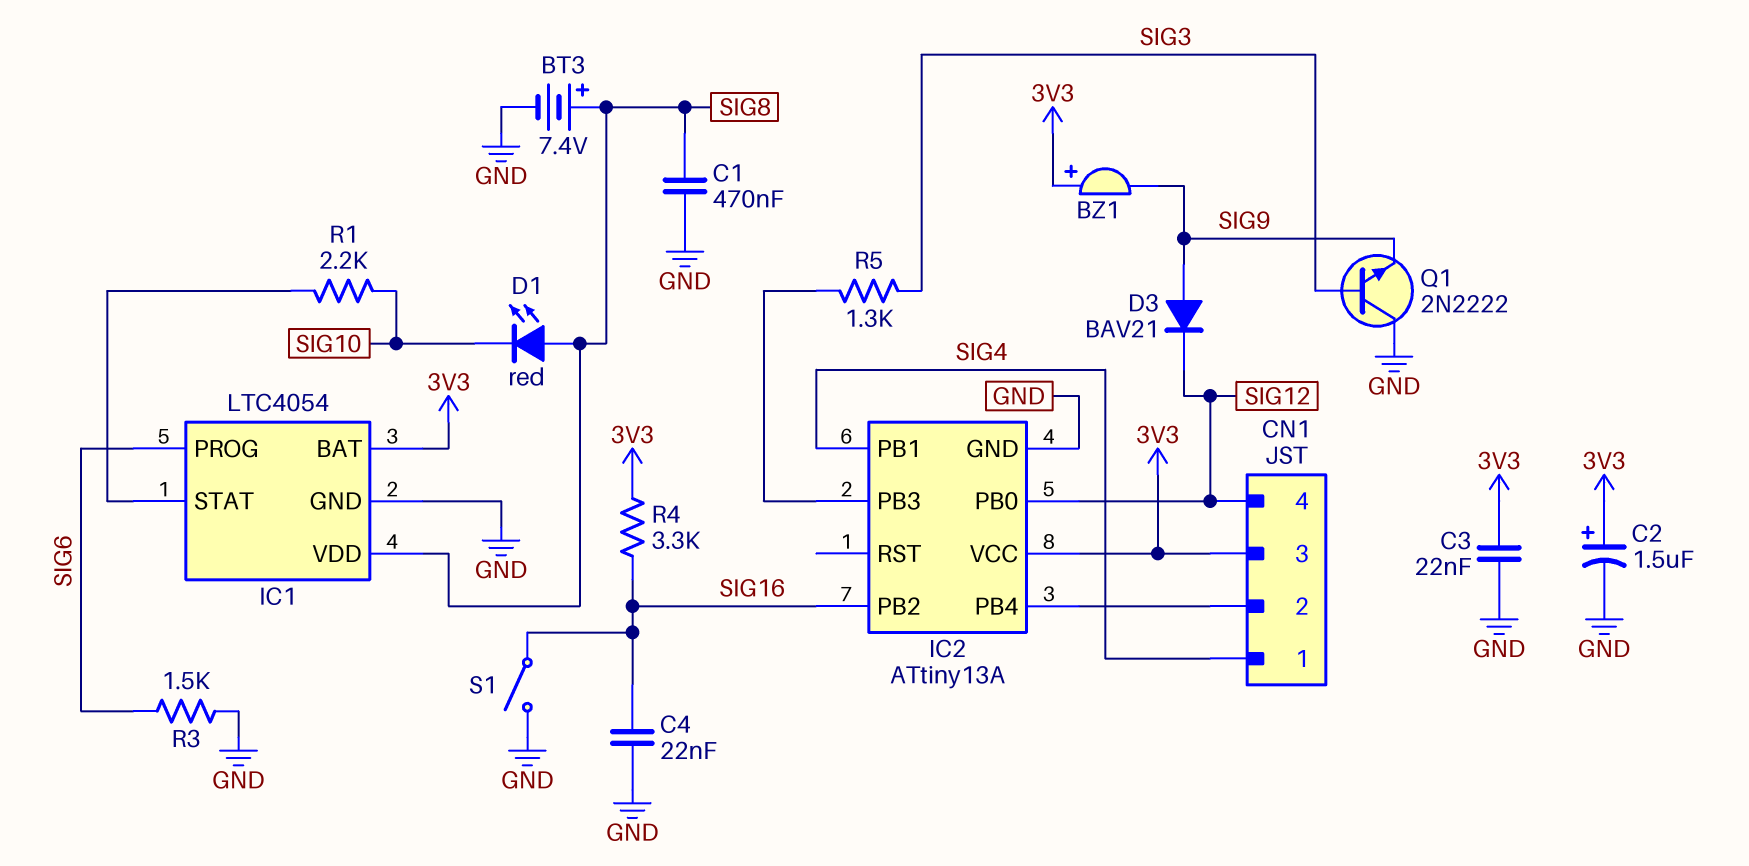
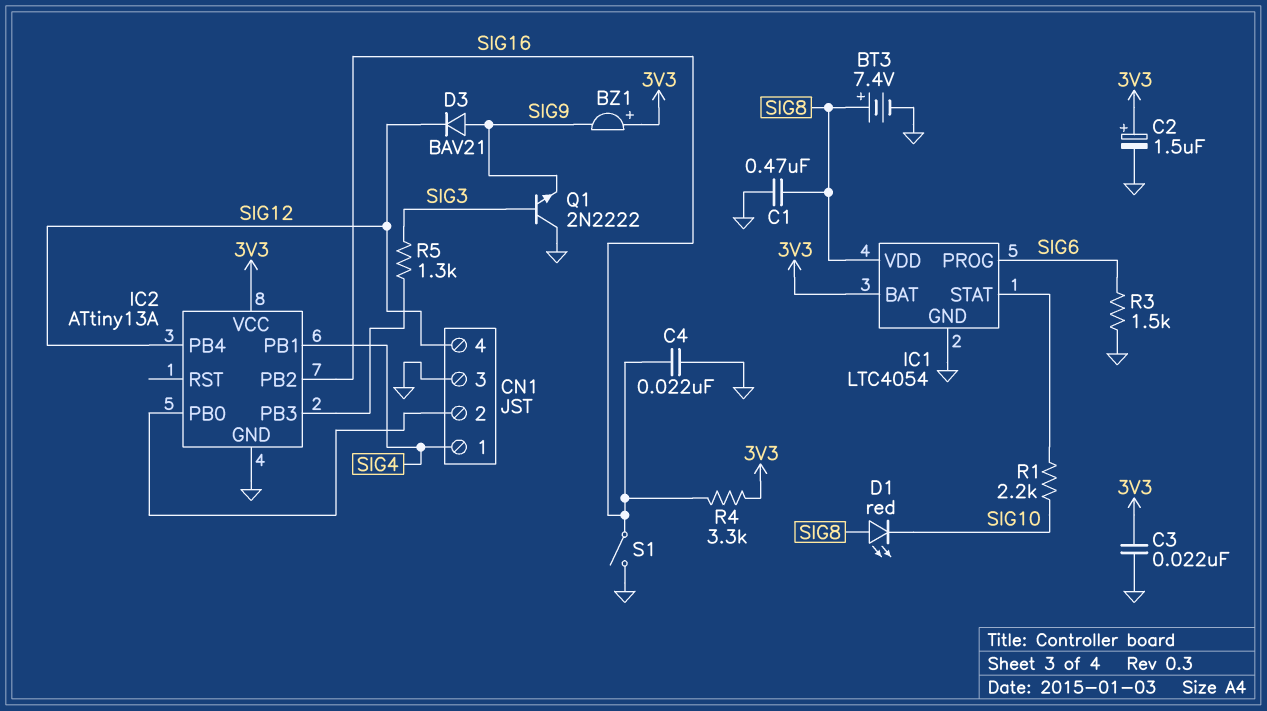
CN1 pin 3: 3V3 -> GND
IC2 pin PB0: SIG12 -> CN1/2
IC2 pin PB4: CN1/2 -> SIG12

